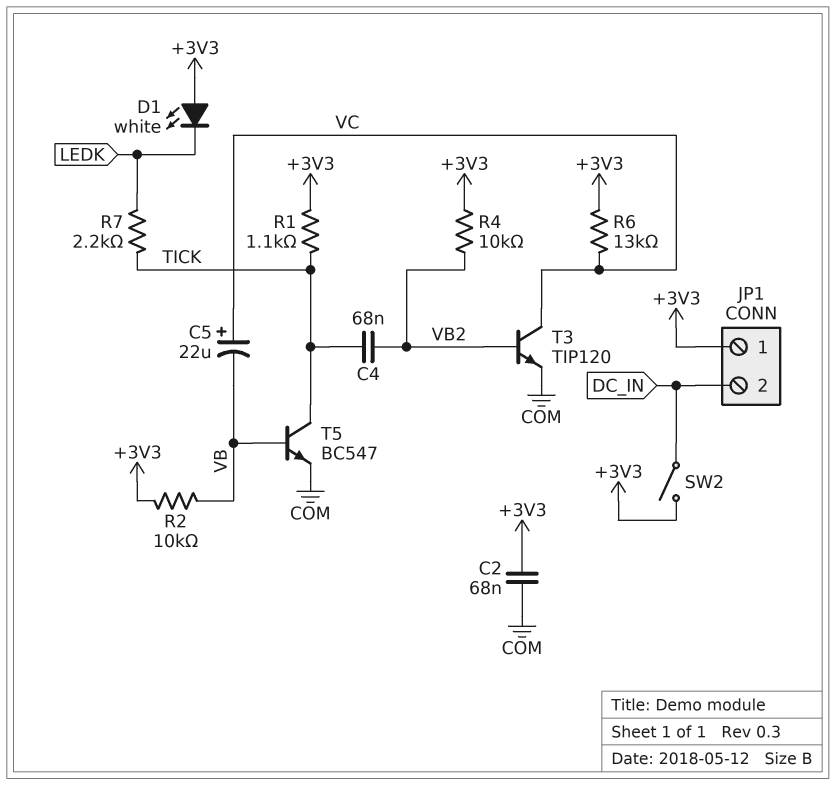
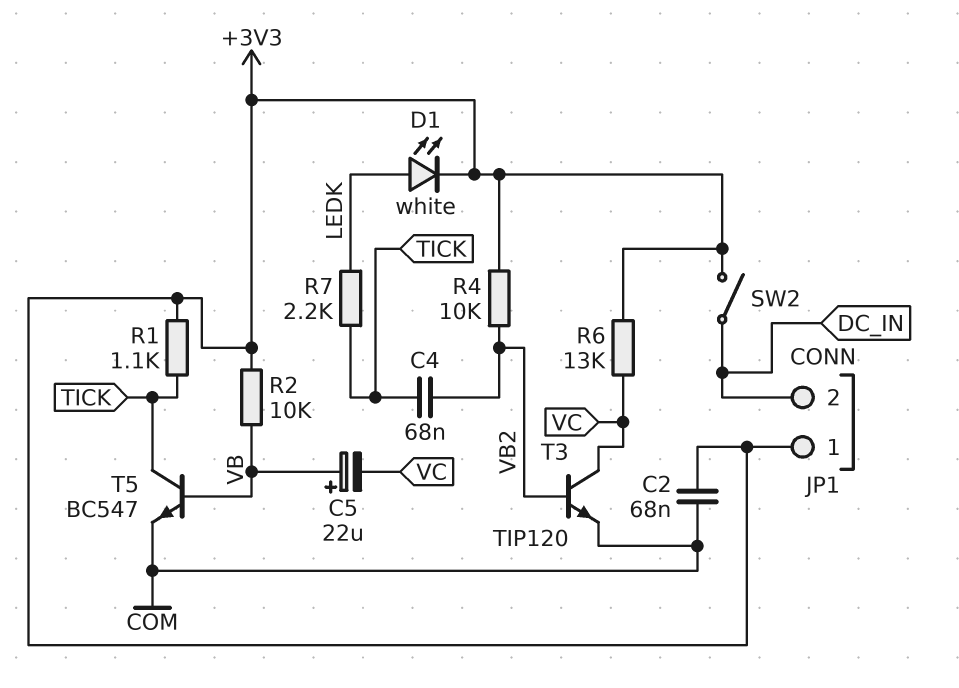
C5: 22uF (plus VC, minus VB) -> 22uF (plus VB, minus VC)
D1: LED white (A +3V3, K LEDK) -> LED white (A LEDK, K +3V3)

